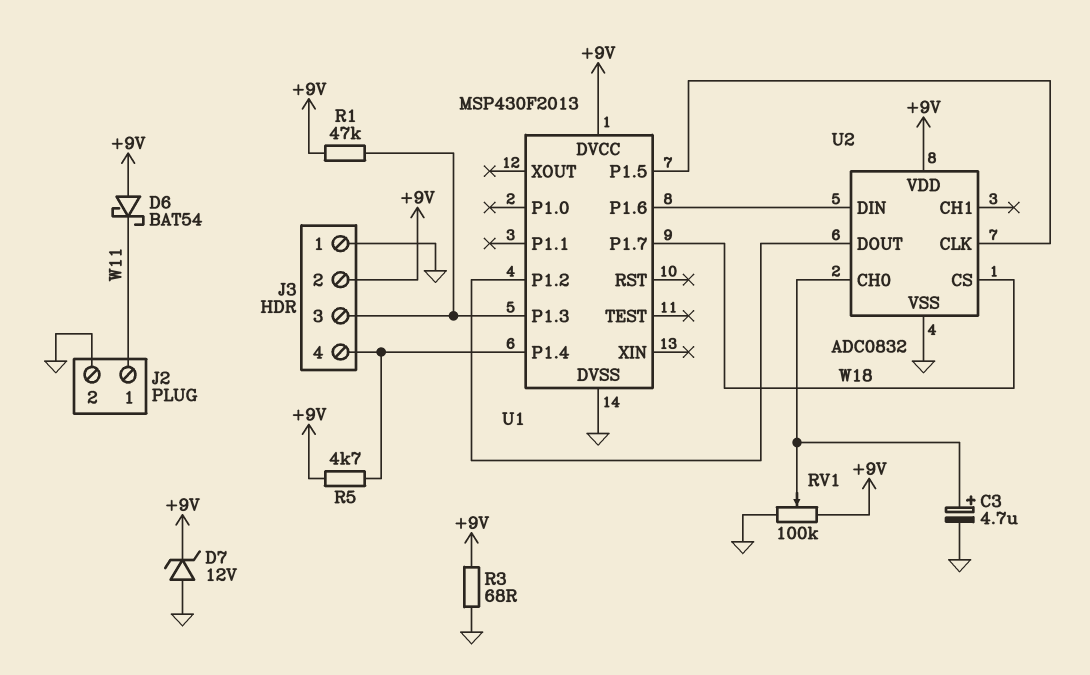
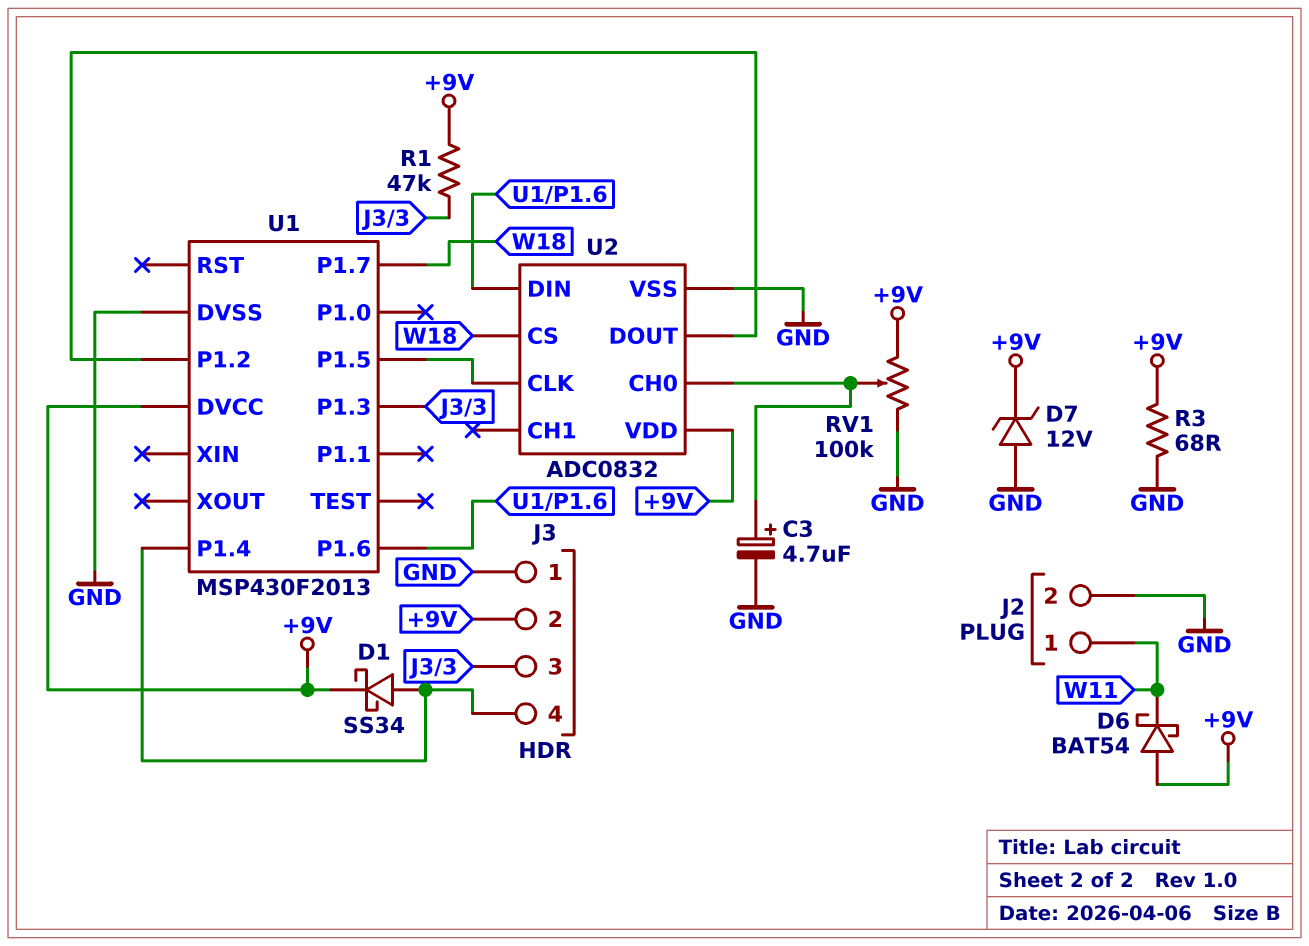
D1: none -> schottky SS34 (A J3/4, K +9V)
R5: 4.7k (+9V, J3/4) -> none

